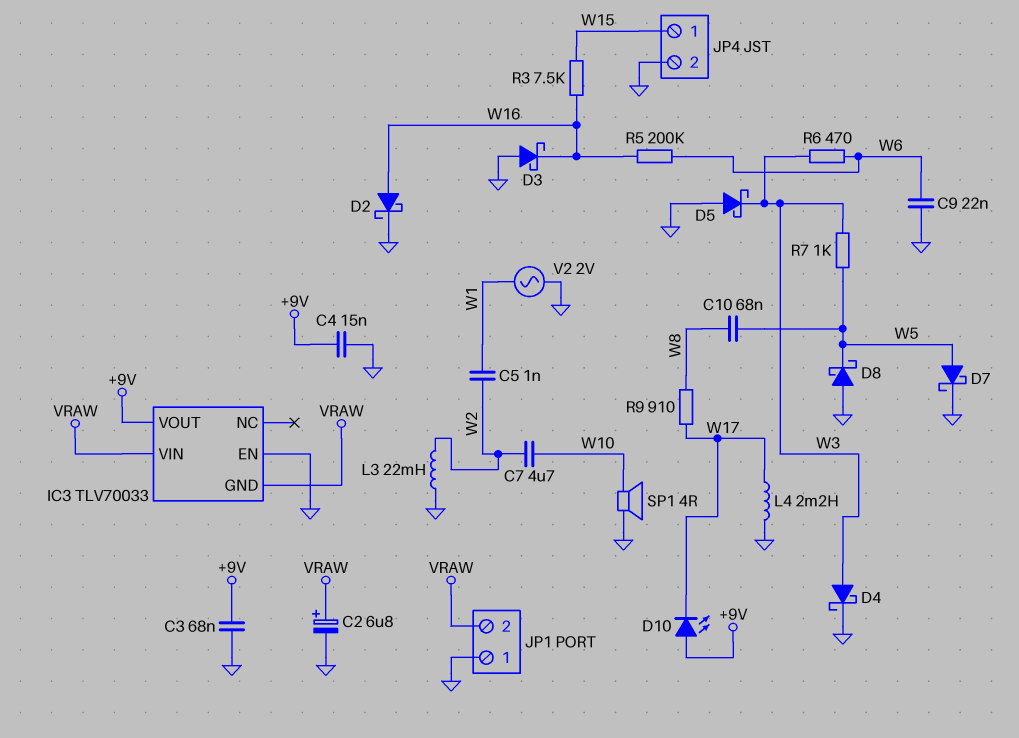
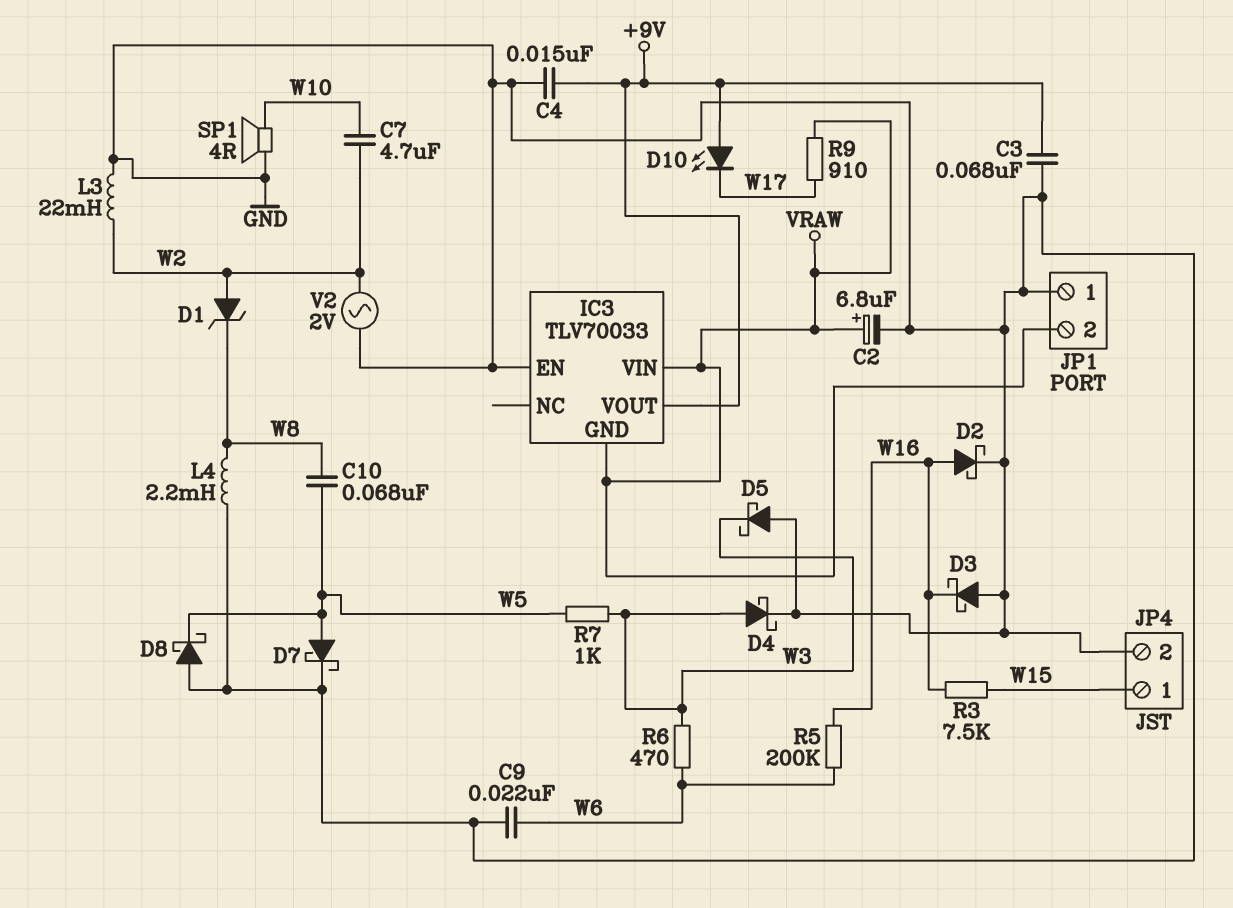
C5: 1nF (W1, W2) -> none
D1: none -> zener (A W2, K W8)
L4: 2.2mH (GND, W17) -> 2.2mH (GND, W8)
R9: 910 (W8, W17) -> 910 (VRAW, W17)
V2: AC 2V (GND, W1) -> AC 2V (GND, W2)

